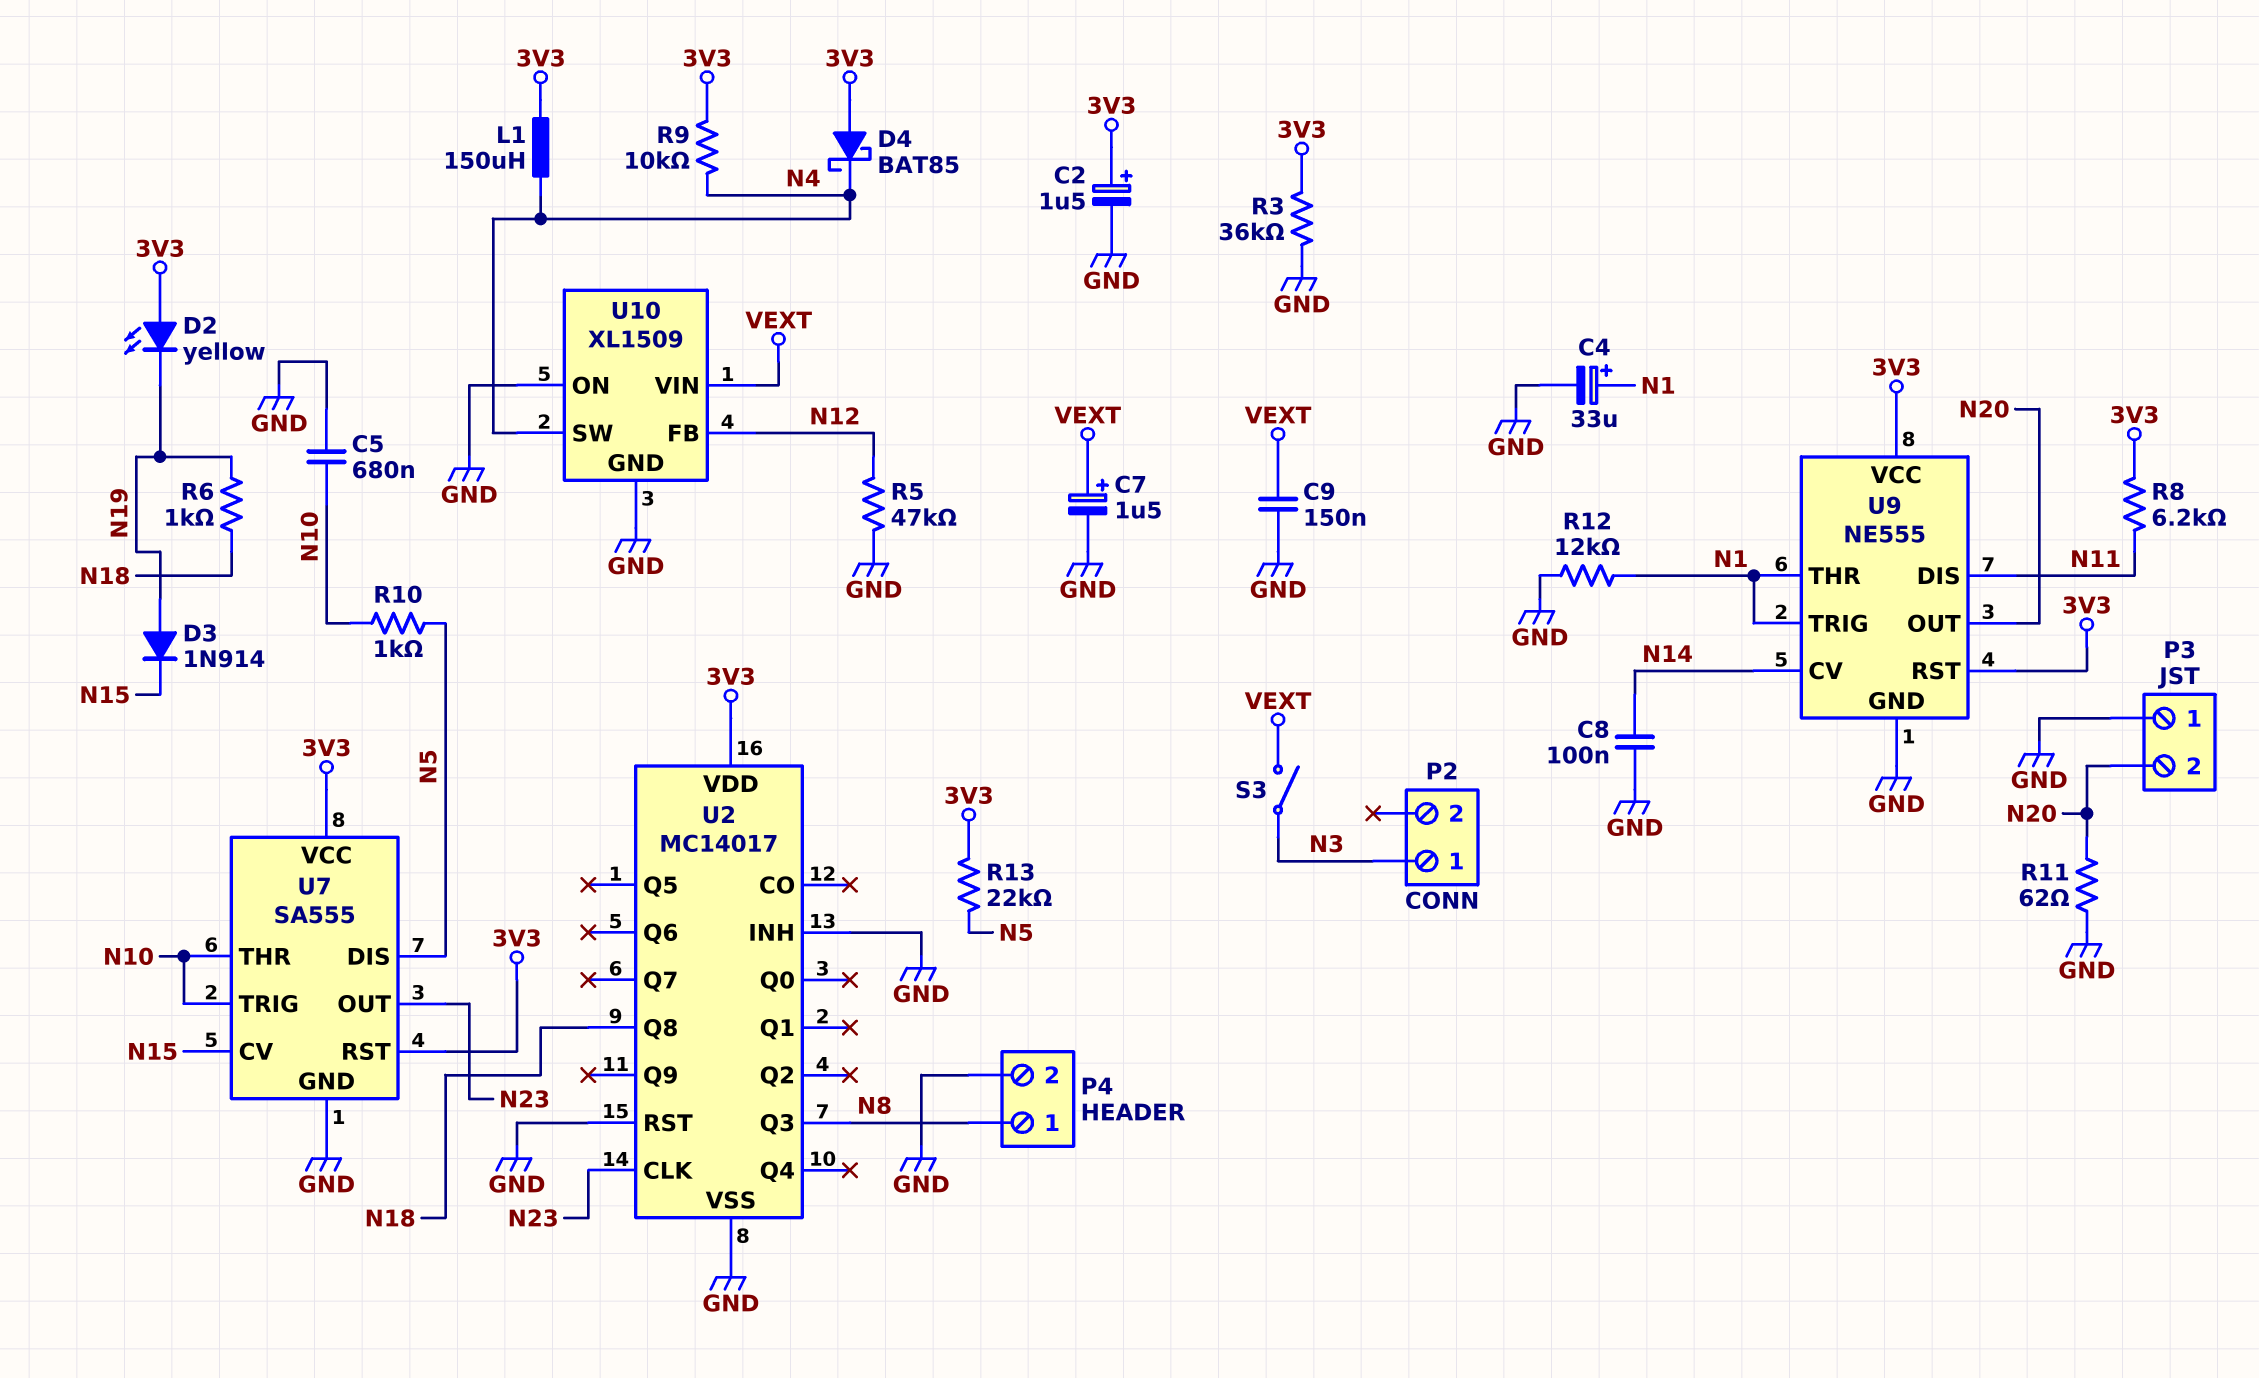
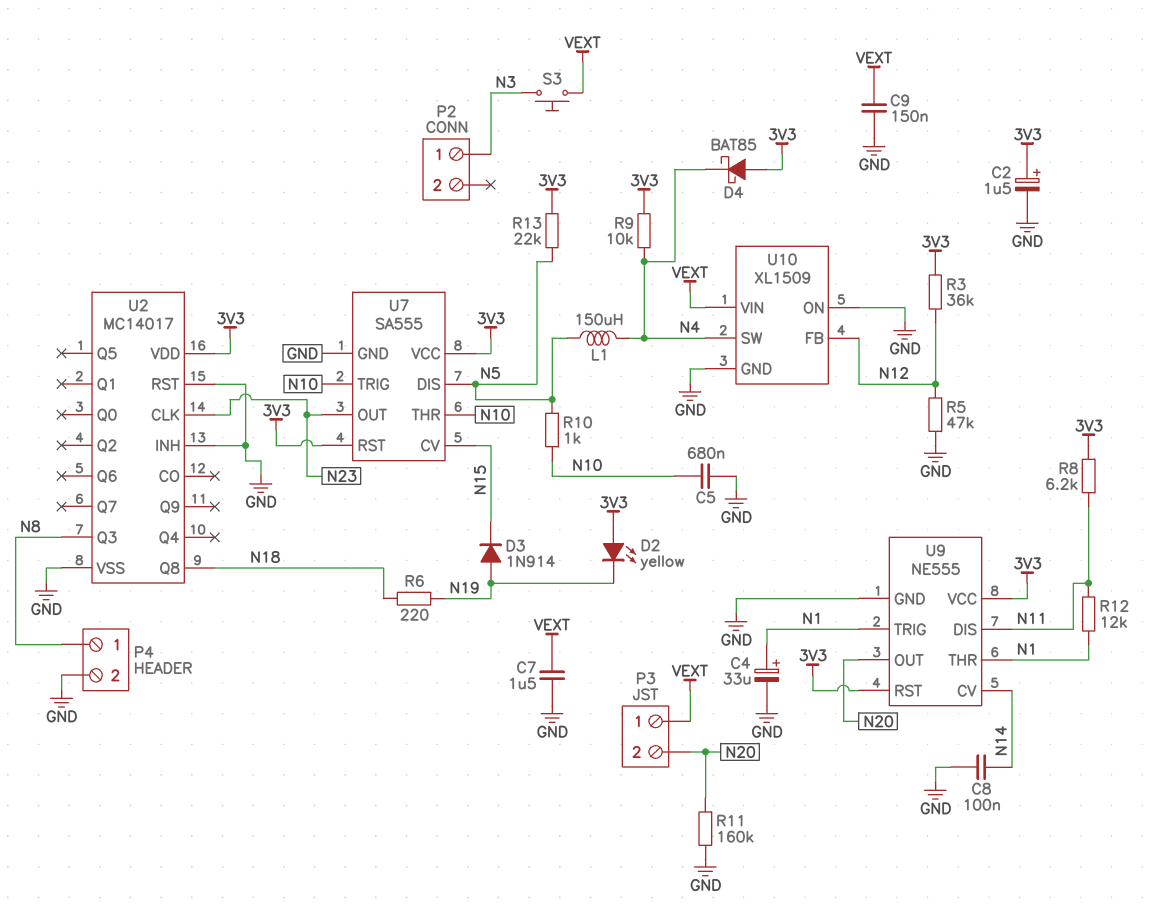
C7: 1.5uF (plus VEXT, minus GND) -> 1.5uF (GND, VEXT)
L1: 150uH (3V3, N4) -> 150uH (N4, N5)
P3 pin 1: GND -> VEXT
R3: 36k (3V3, GND) -> 36k (3V3, N12)
R6: 1k (N18, N19) -> 220 (N18, N19)
R11: 62 (GND, N20) -> 160k (GND, N20)
R12: 12k (GND, N1) -> 12k (N1, N11)
S3: switch (N3, VEXT) -> button (N3, VEXT)

